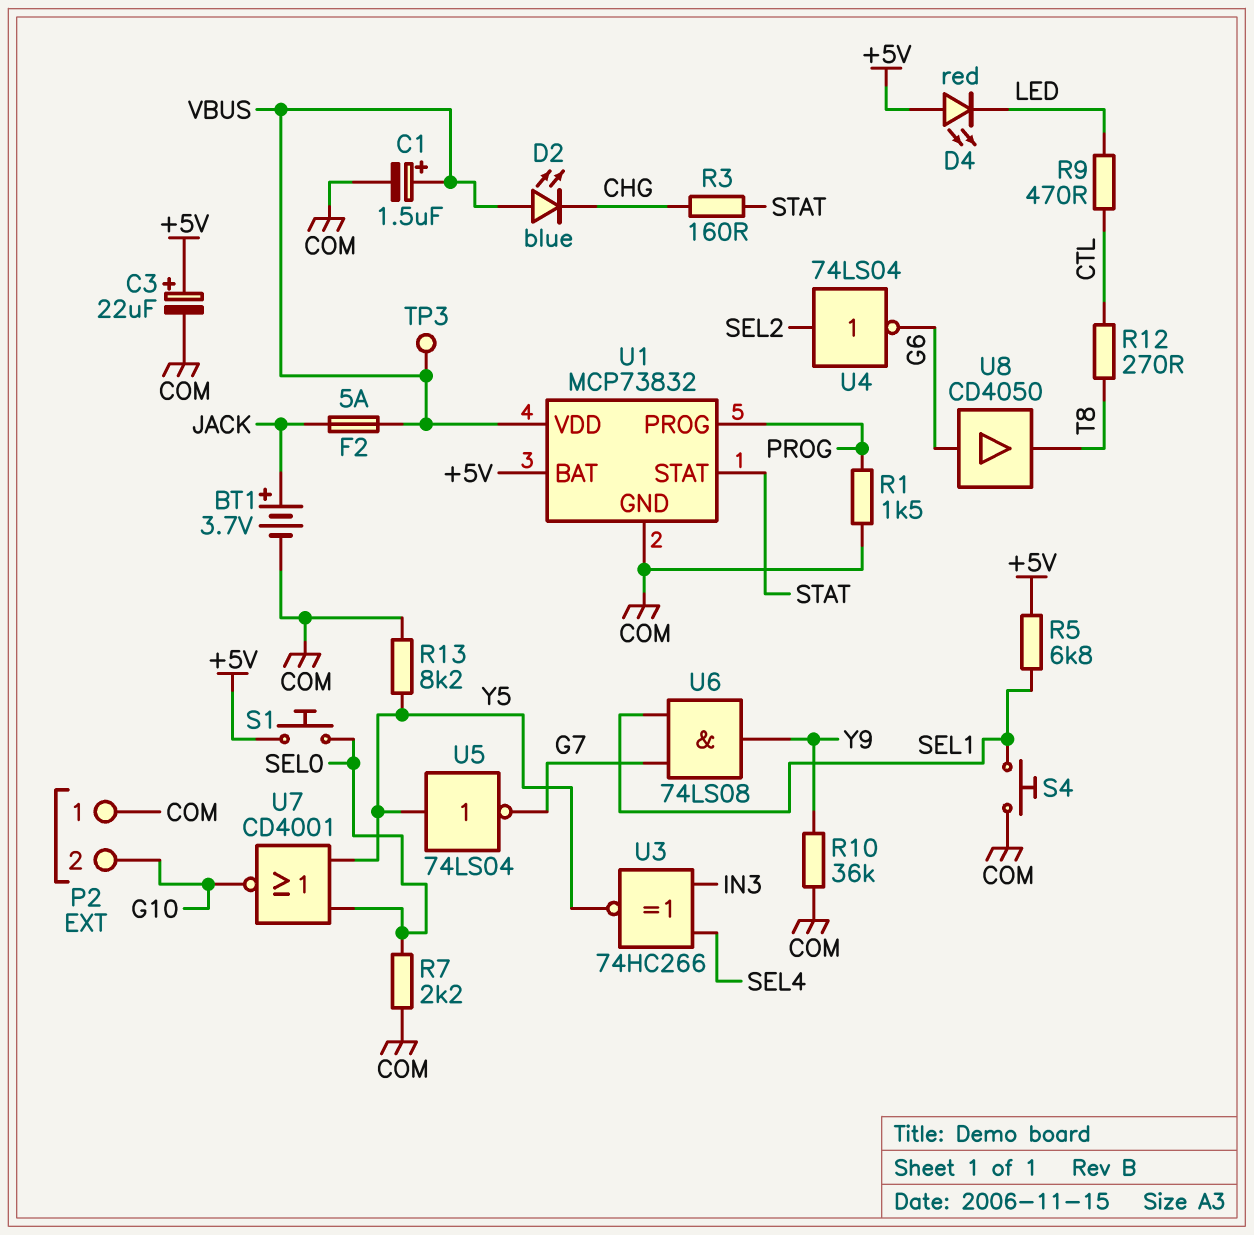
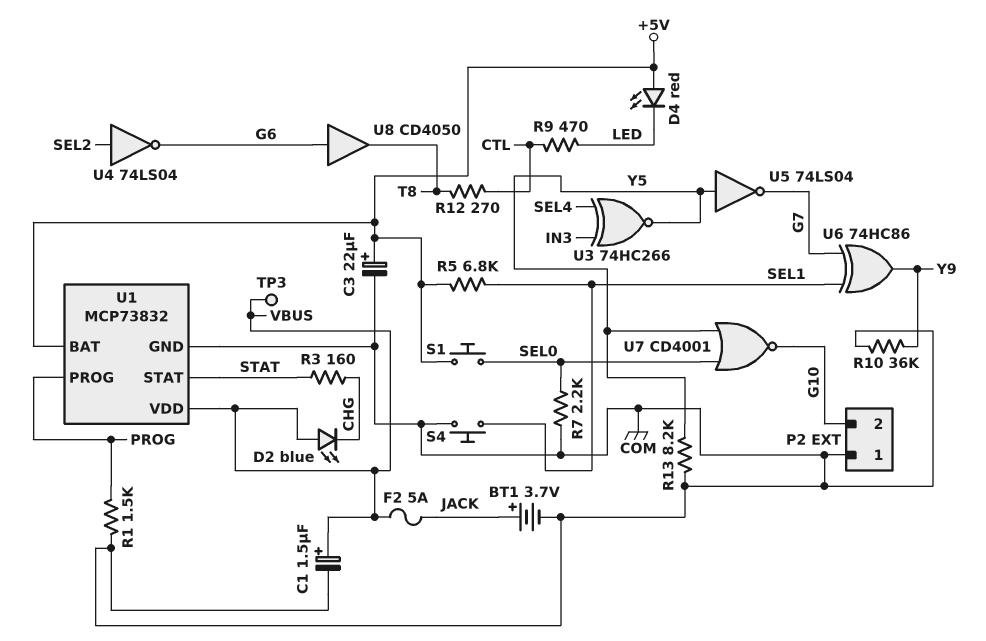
U6: AND 74LS08 (in G7, in SEL1, out Y9) -> XOR 74HC86 (in G7, in SEL1, out Y9)

